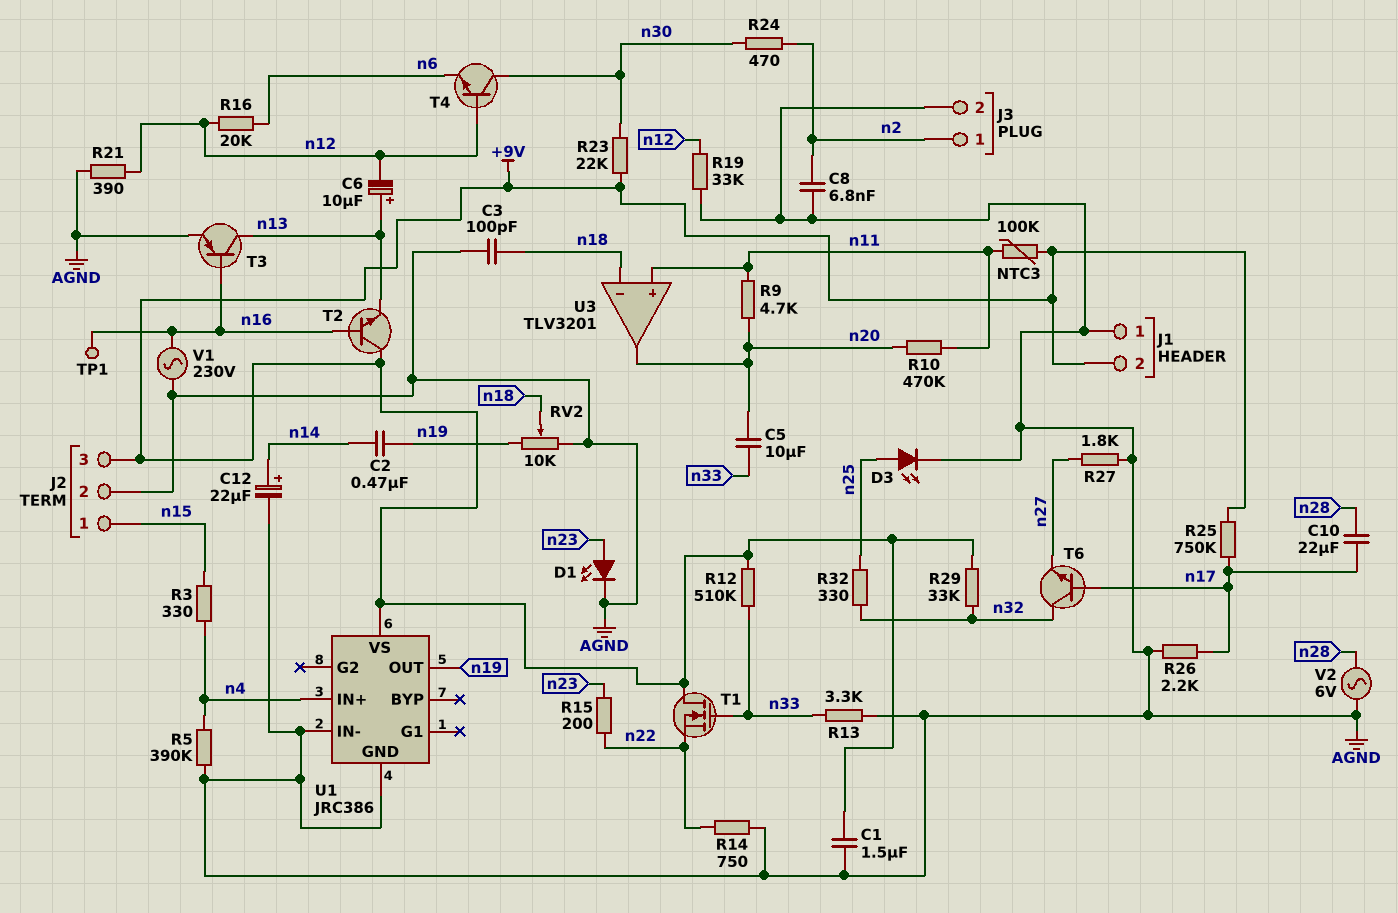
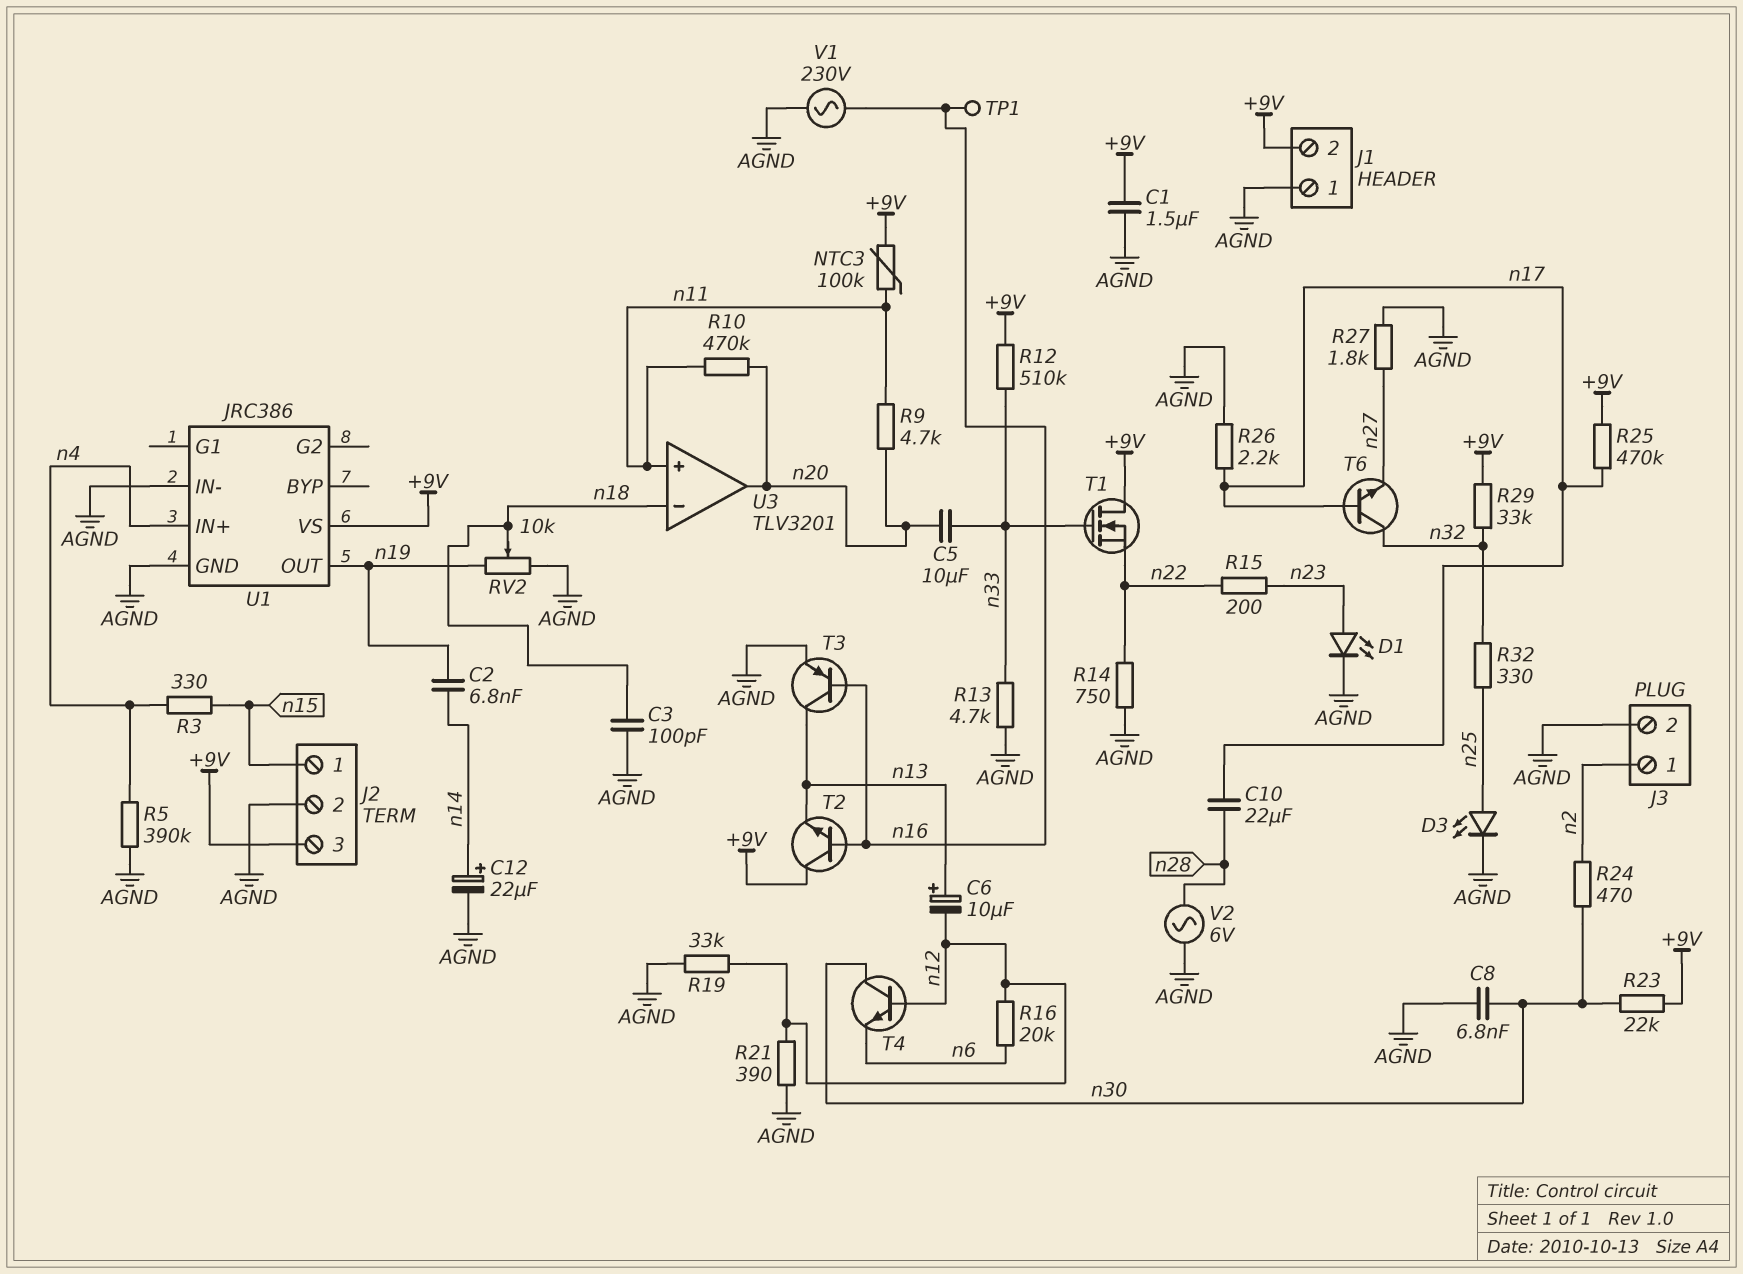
C2: 470nF (n14, n19) -> 6.8nF (n14, n19)
C8: 6.8nF (AGND, n2) -> 6.8nF (AGND, n30)
R13: 3.3k (AGND, n33) -> 4.7k (AGND, n33)
R25: 750k (+9V, n17) -> 470k (+9V, n17)

